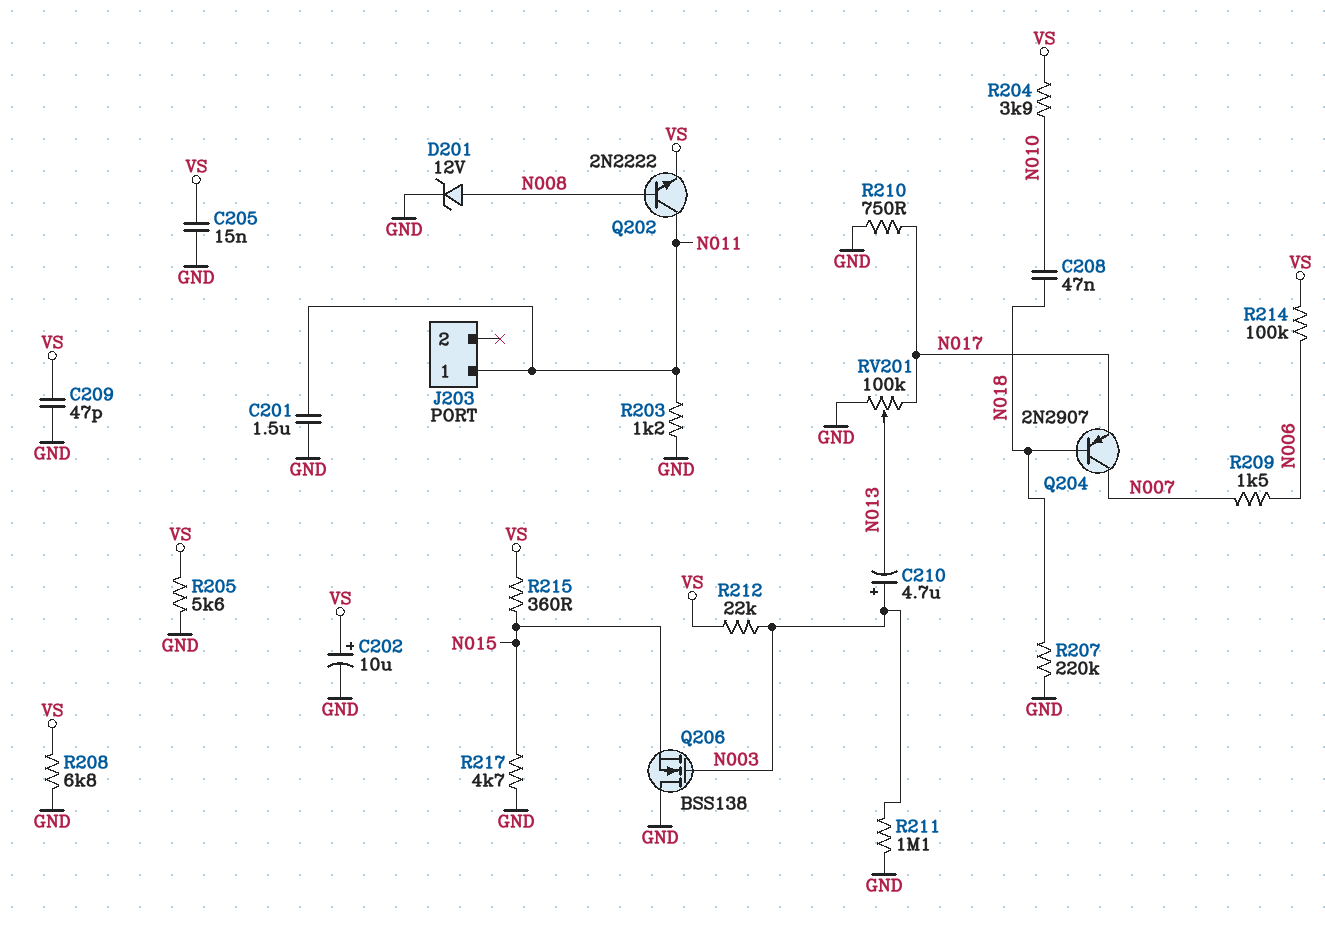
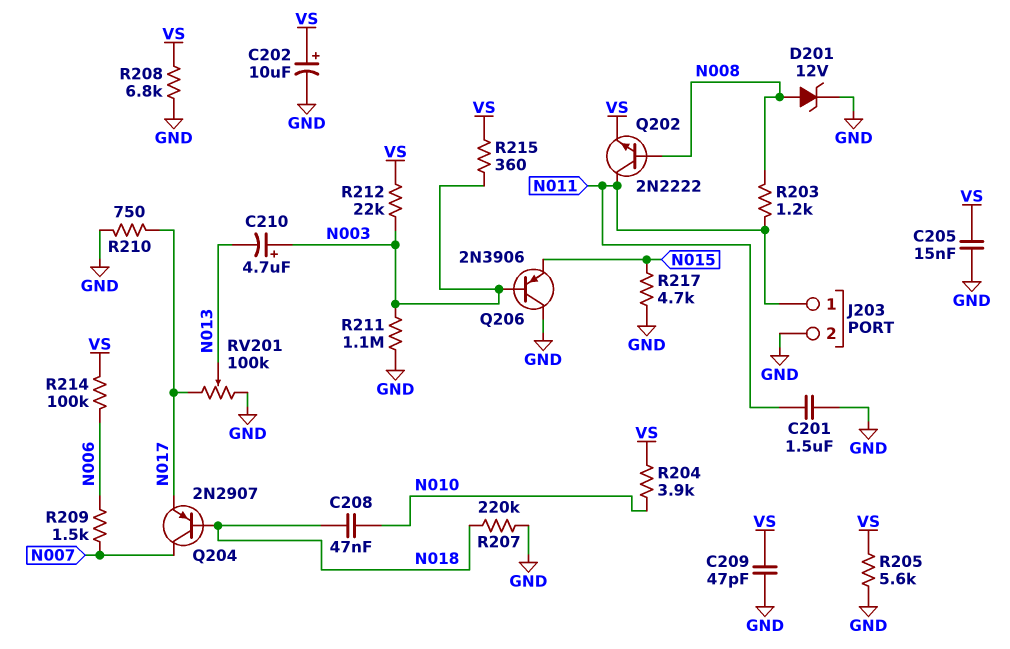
J203 pin 2: none -> GND
Q206: NMOS BSS138 (G N003, D GND, S N015) -> PNP 2N3906 (B N003, C GND, E N015)
R203: 1.2k (GND, N011) -> 1.2k (N008, N011)
R215: 360 (N015, VS) -> 360 (N003, VS)

